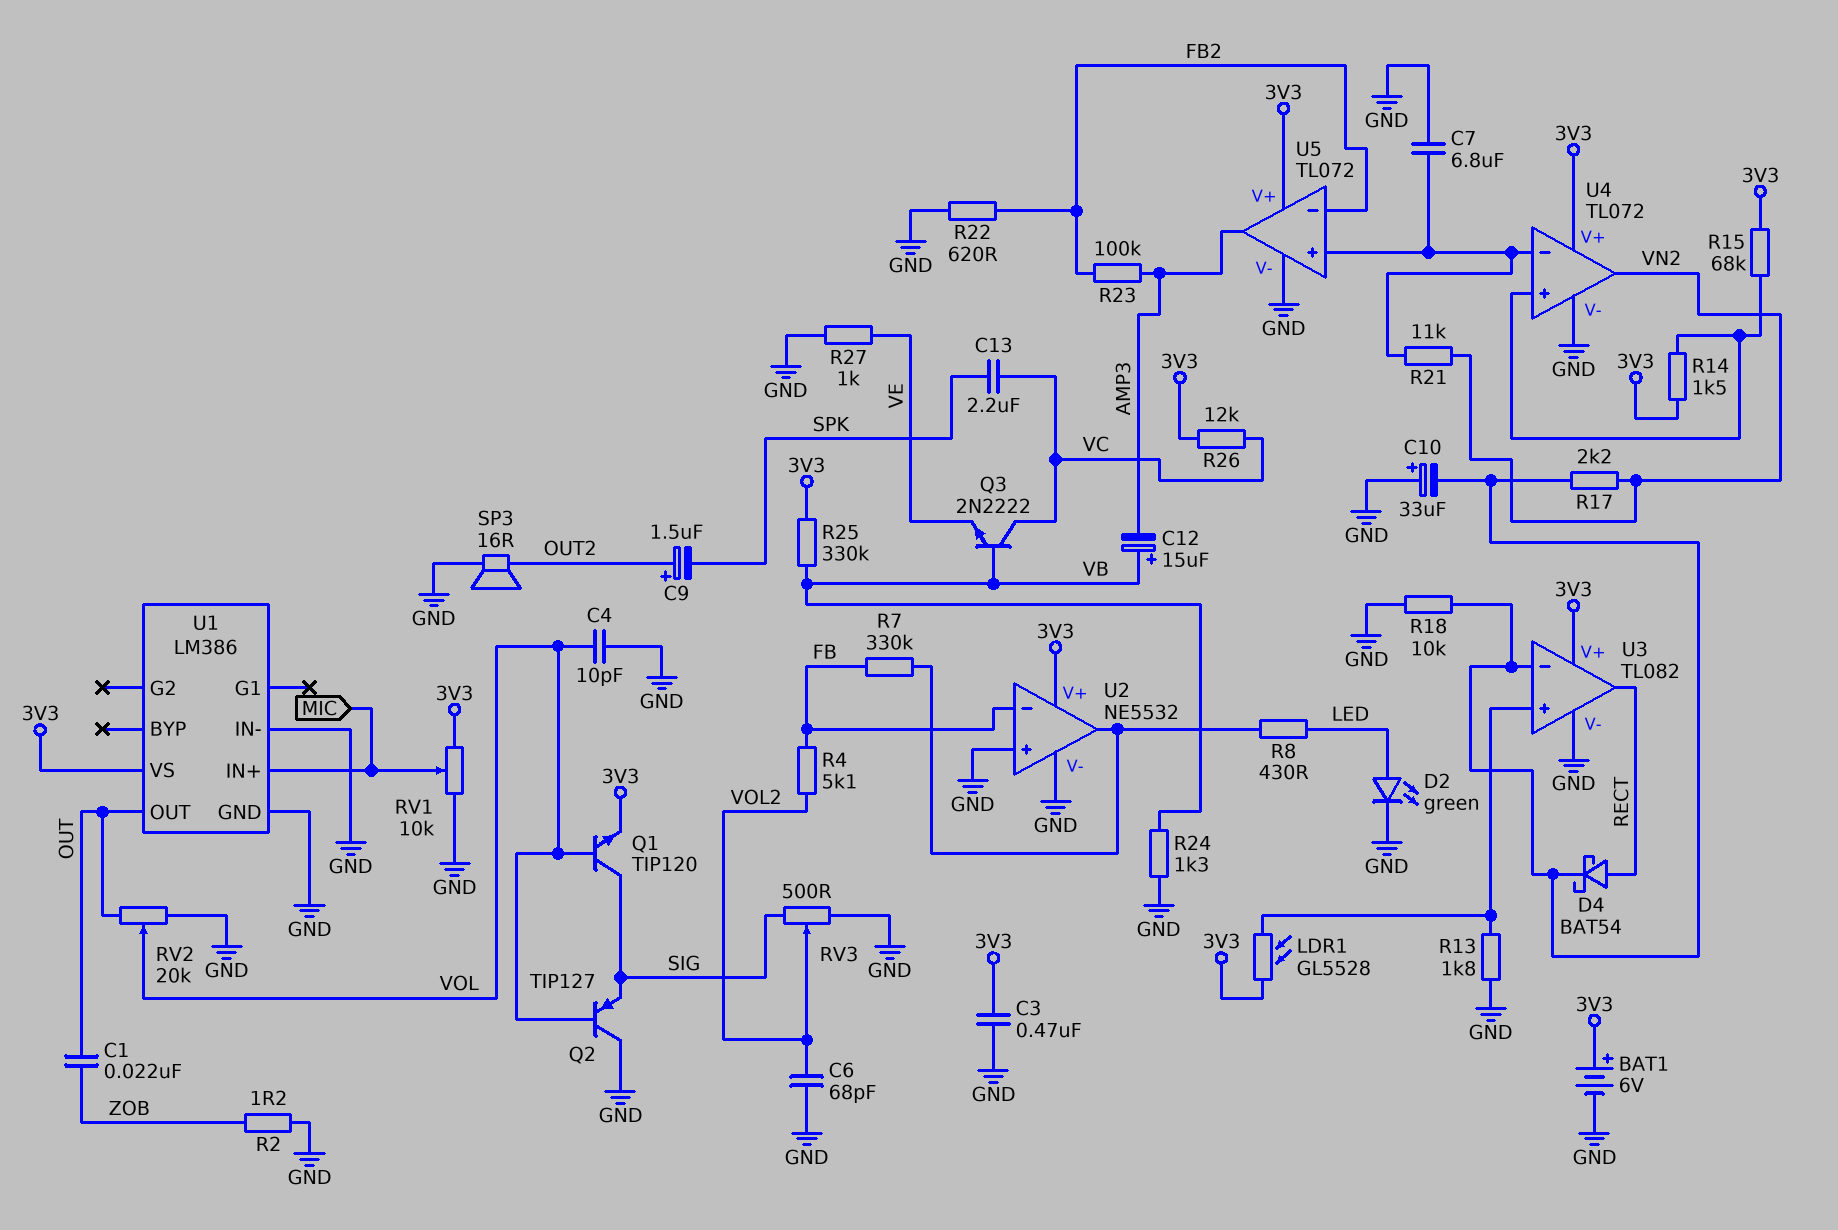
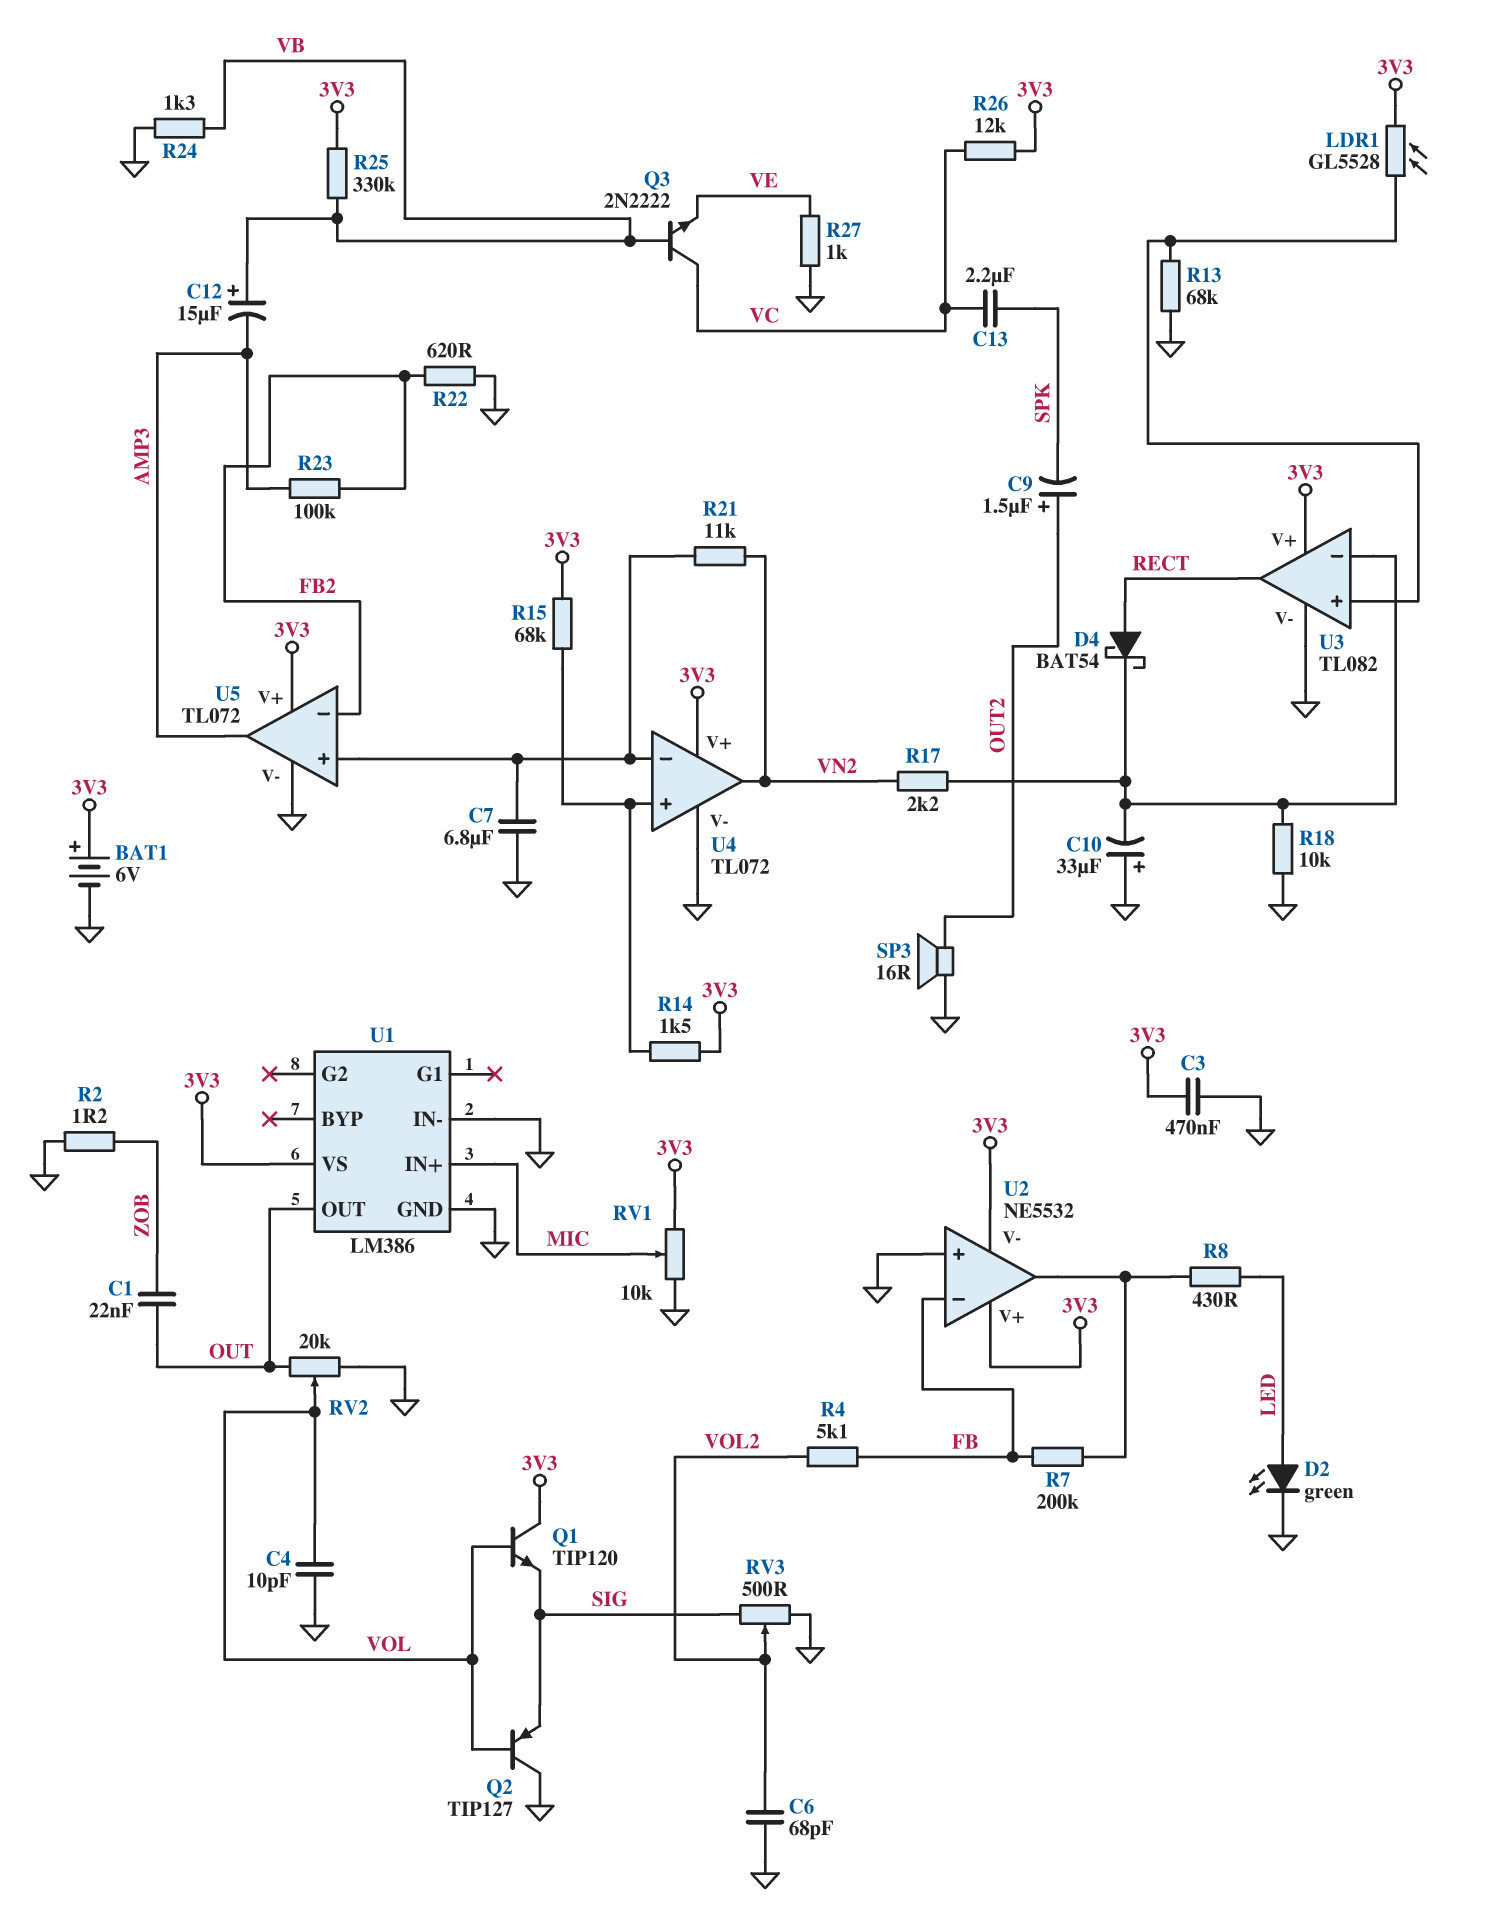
Q1: NPN TIP120 (B VOL, C SIG, E 3V3) -> NPN TIP120 (B VOL, C 3V3, E SIG)
R7: 330k (FB, U2/out) -> 200k (FB, U2/out)
R13: 1.8k (GND, U3/in+) -> 68k (GND, U3/in+)
U2 pin V-: GND -> 3V3

